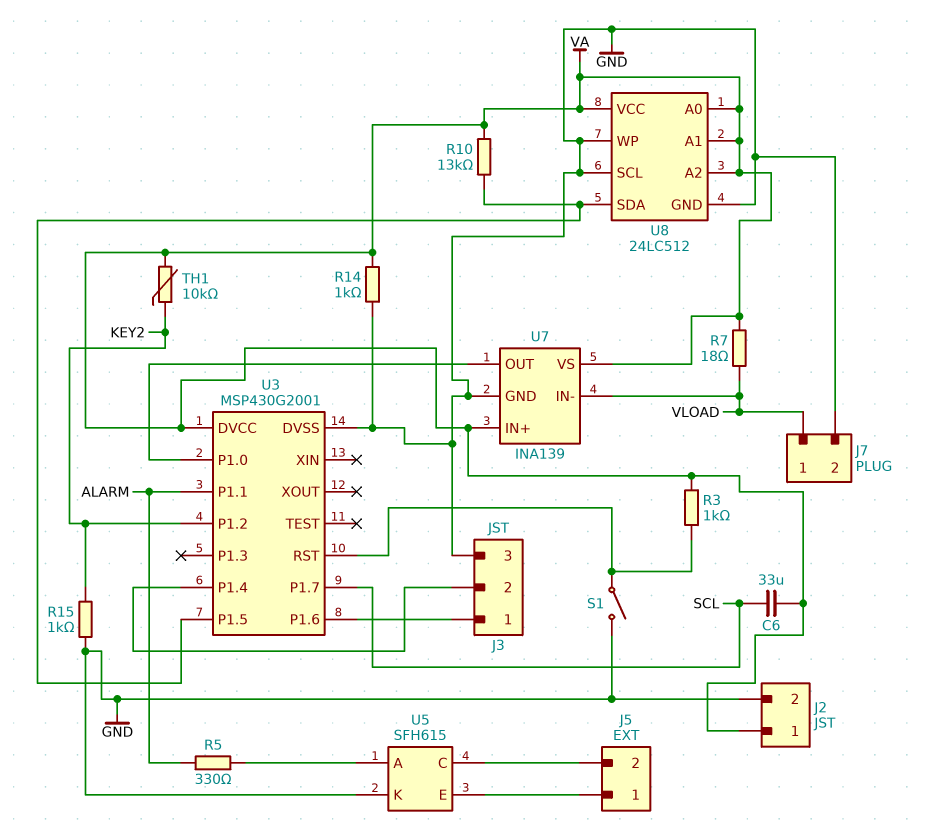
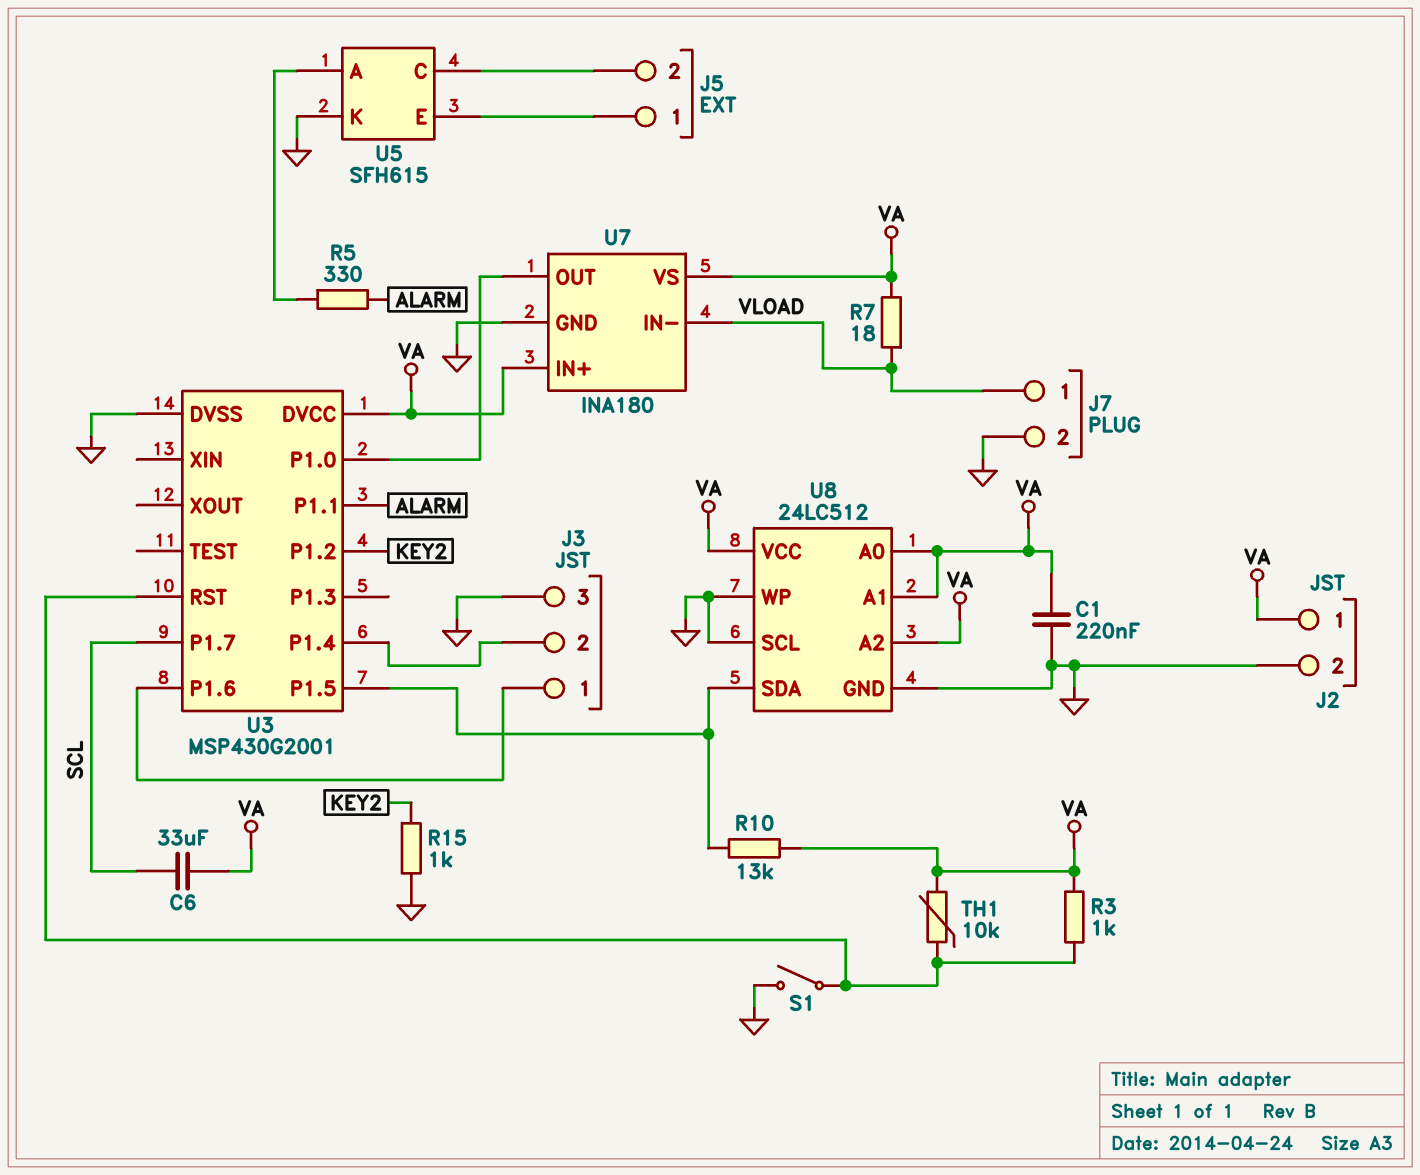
C1: none -> 220nF (GND, VA)
R14: 1k (GND, VA) -> none
TH1: 10k (KEY2, VA) -> 10k (U3/RST, VA)
U7: INA139 -> INA180

